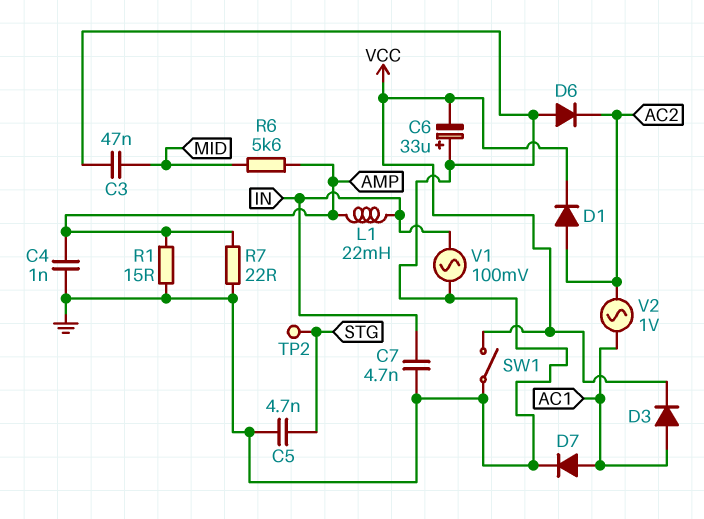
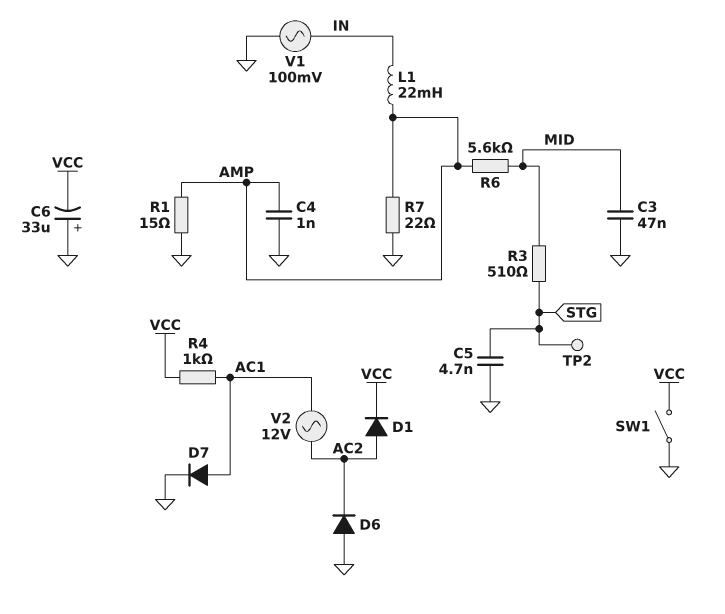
C7: 4.7nF (GND, IN) -> none
D3: diode (A AC1, K VCC) -> none
R3: none -> 510 (MID, STG)
R4: none -> 1k (AC1, VCC)
V2: AC 1V (AC1, AC2) -> AC 12V (AC1, AC2)

